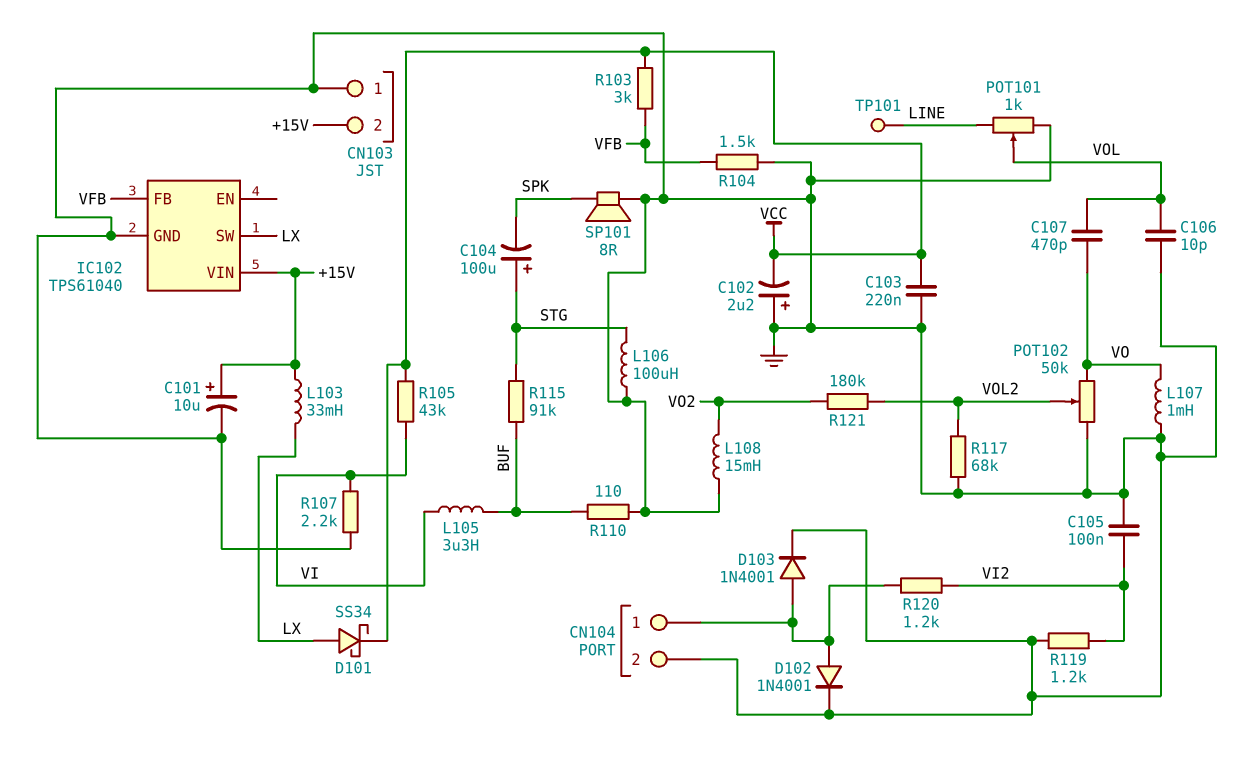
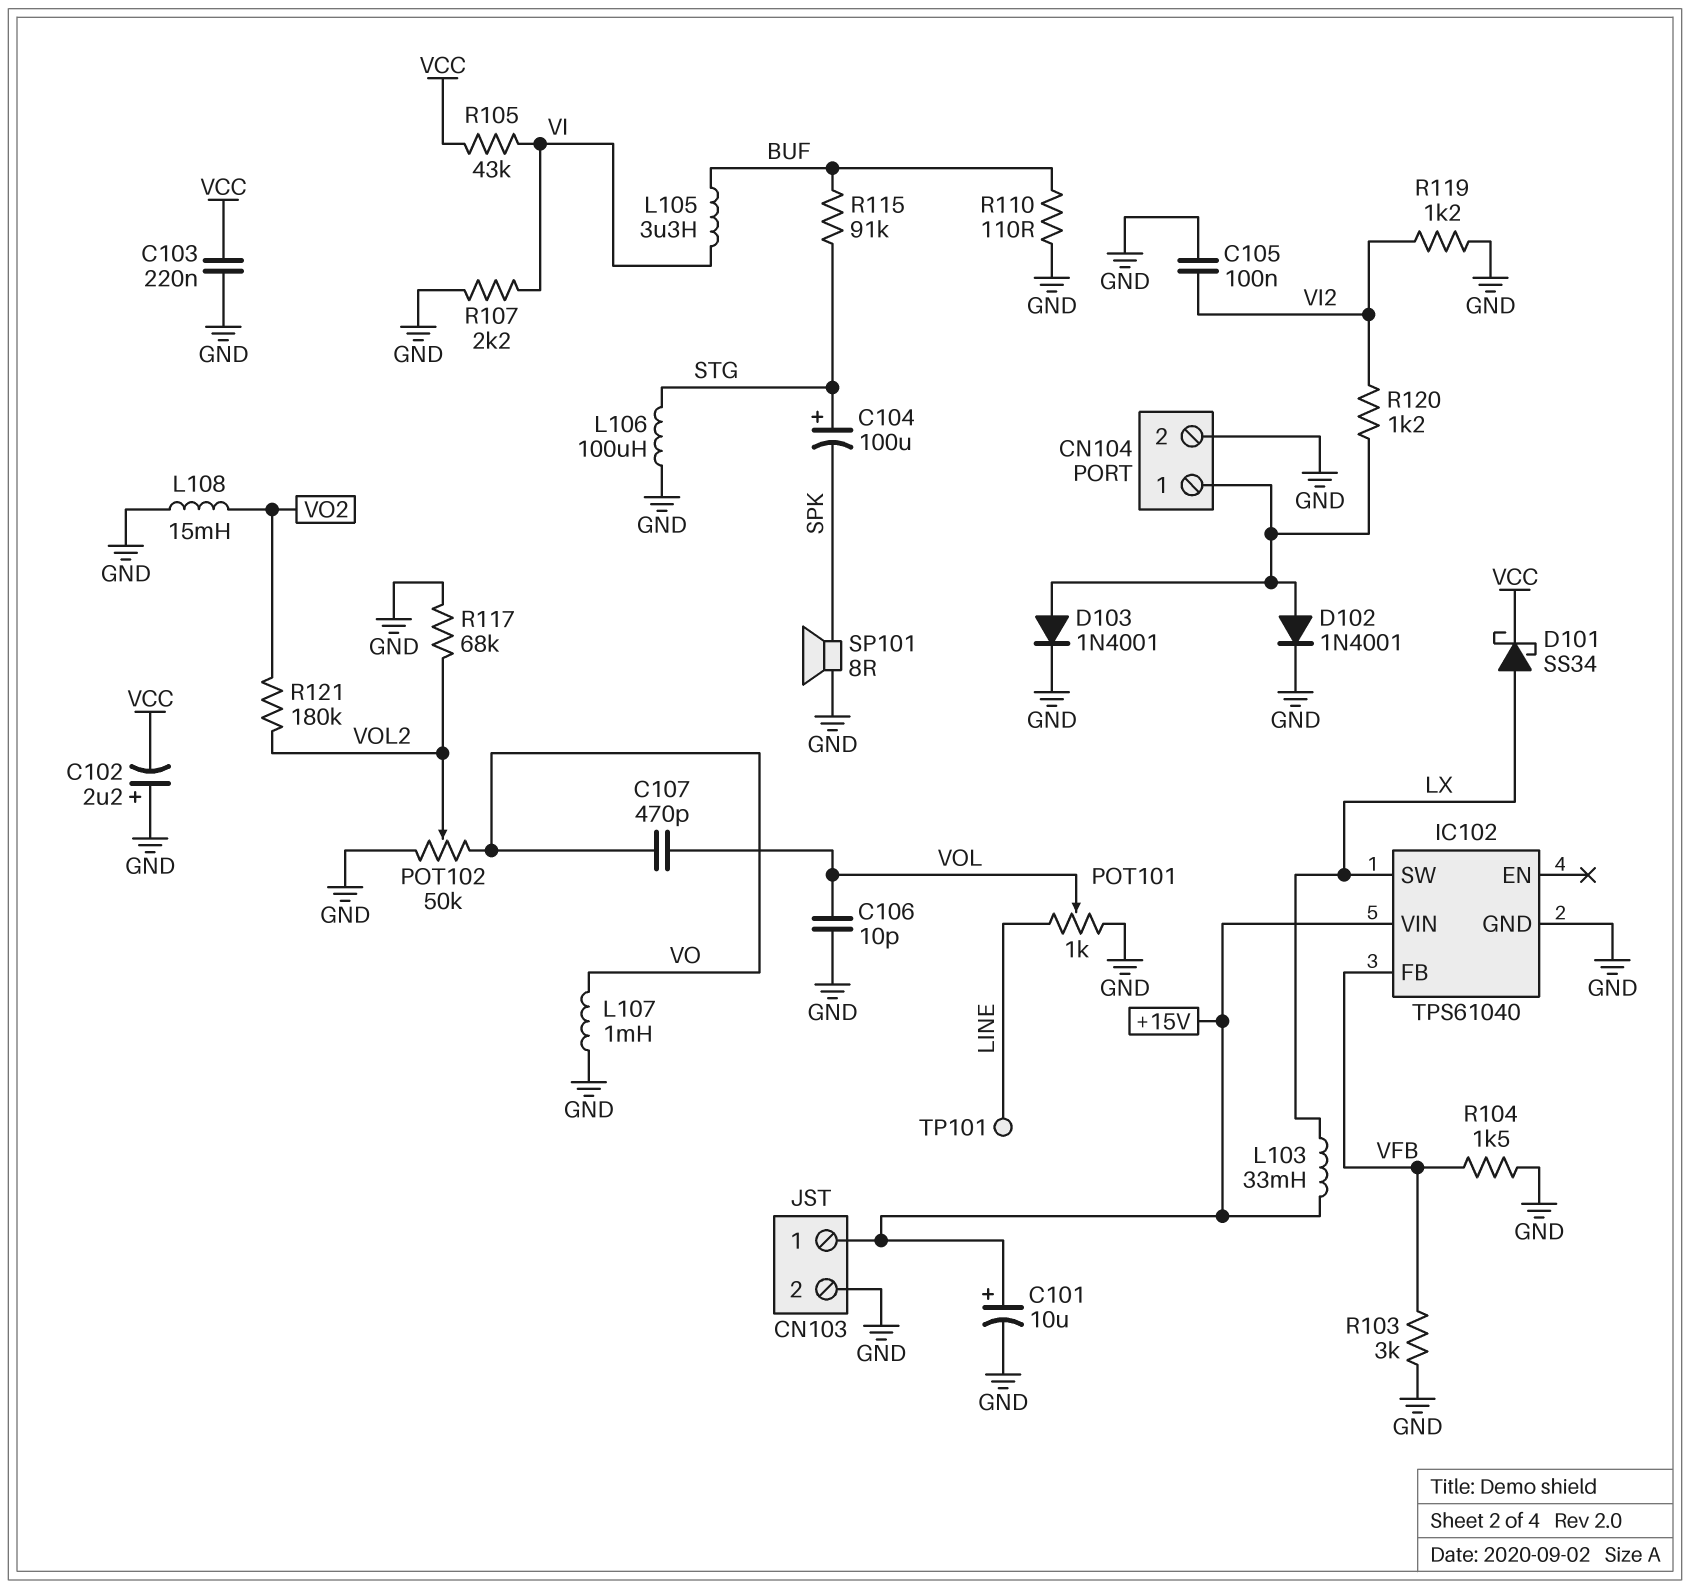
CN103 pin 1: GND -> +15V
CN103 pin 2: +15V -> GND
R103: 3k (VCC, VFB) -> 3k (GND, VFB)

